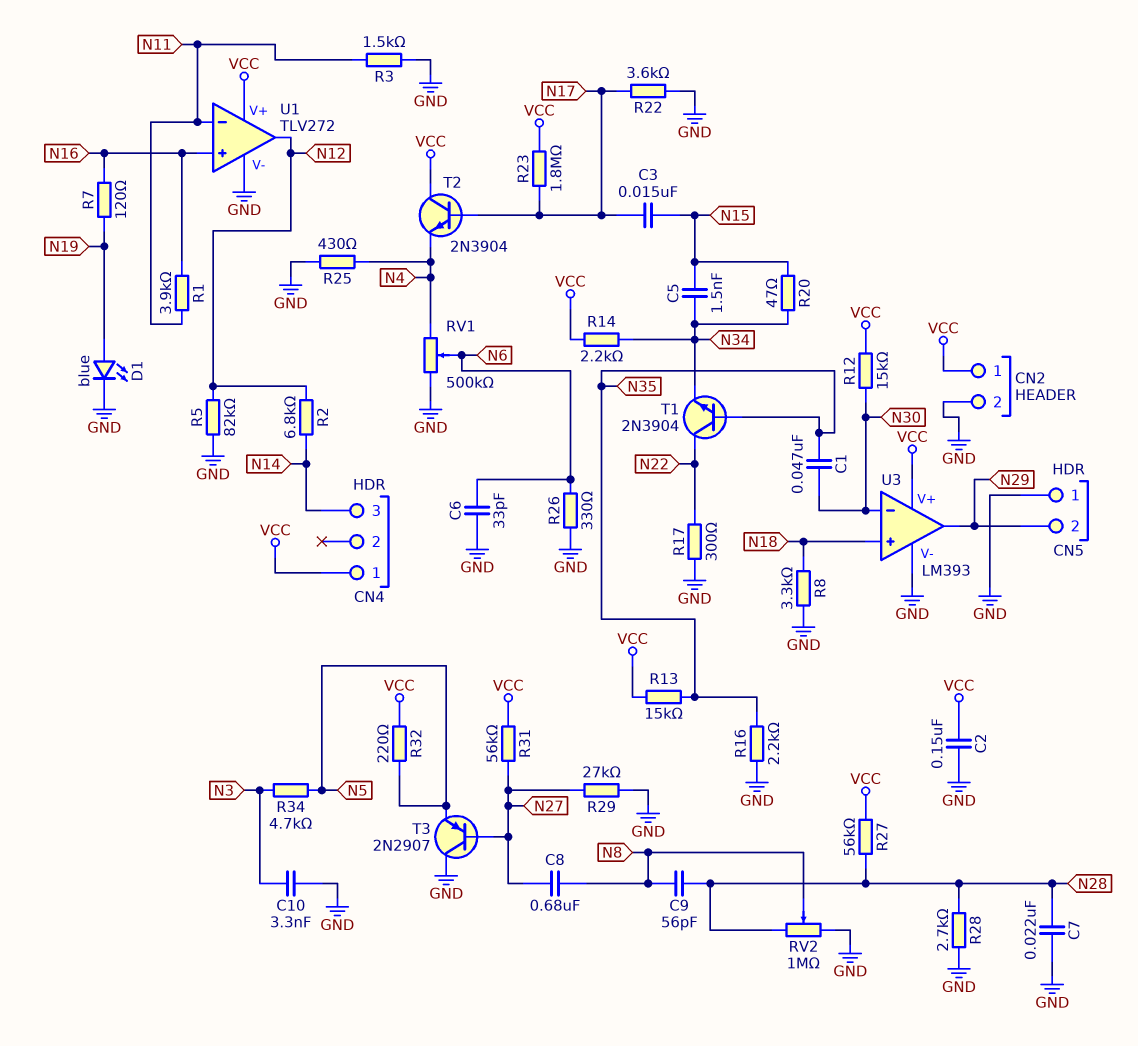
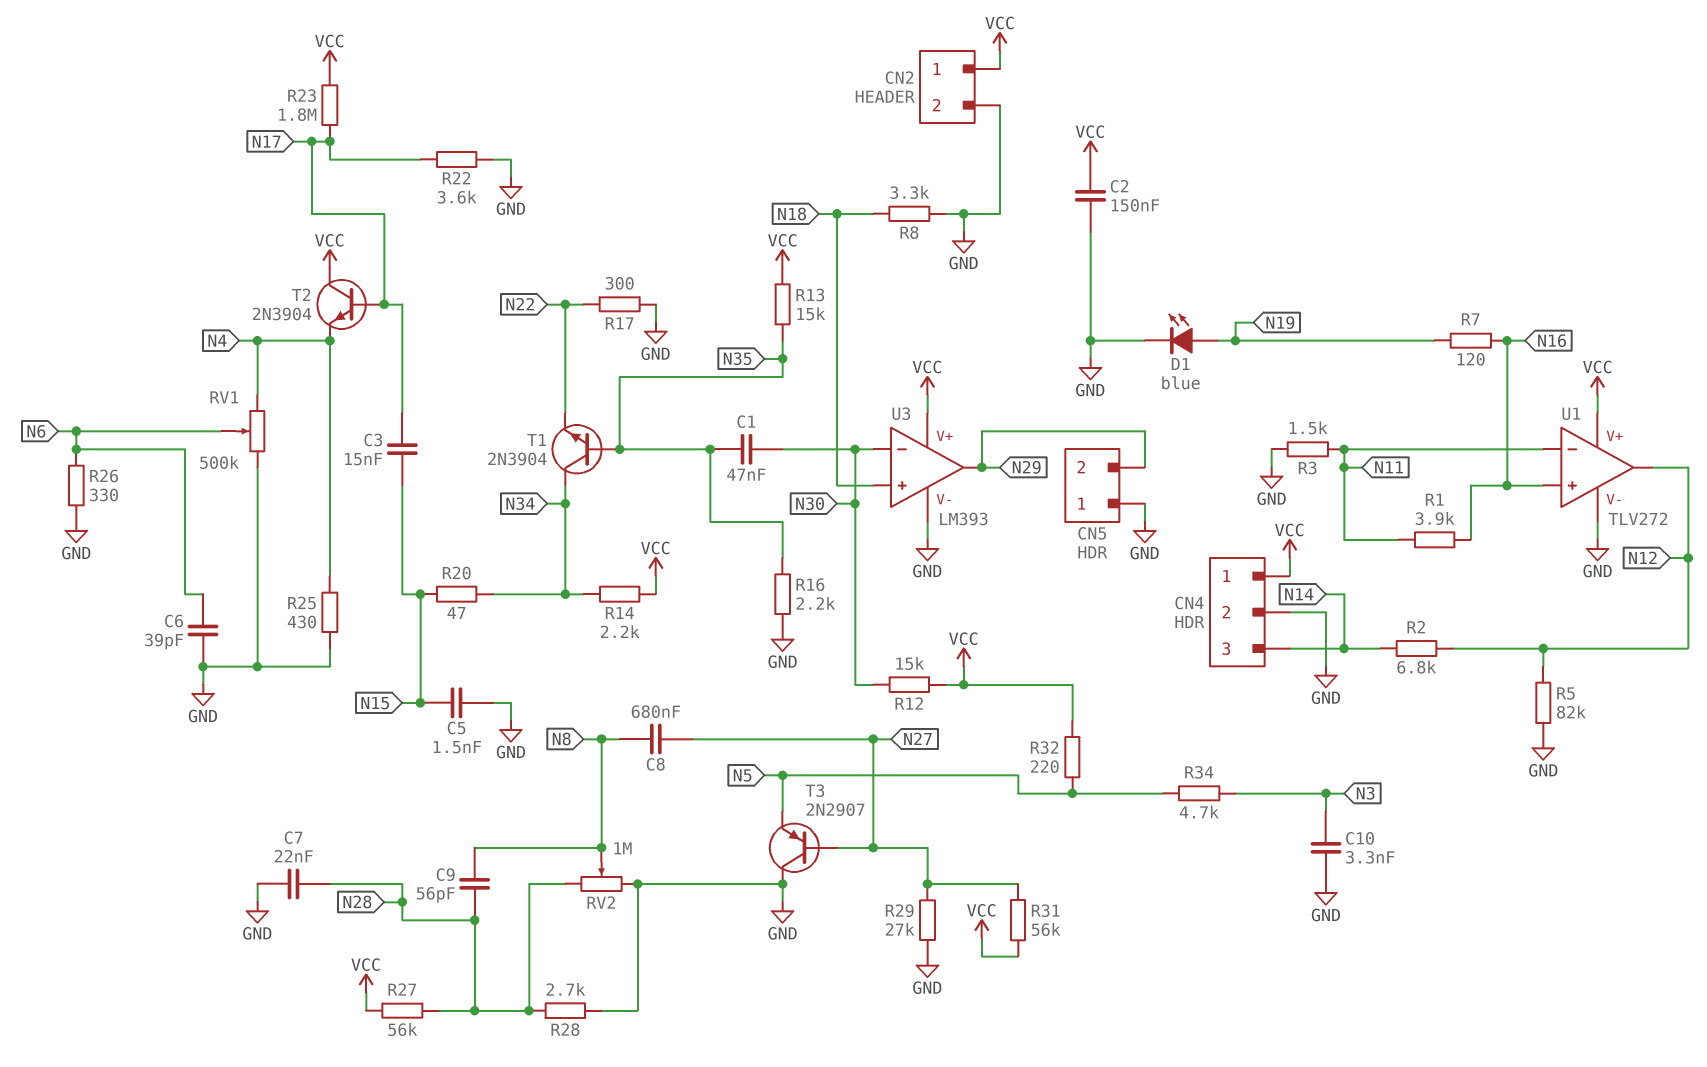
C5: 1.5nF (N15, N34) -> 1.5nF (GND, N15)
C6: 33pF (GND, N6) -> 39pF (GND, N6)
CN4 pin 2: none -> GND
T1: NPN 2N3904 (B N35, C N22, E N34) -> NPN 2N3904 (B N35, C N34, E N22)

